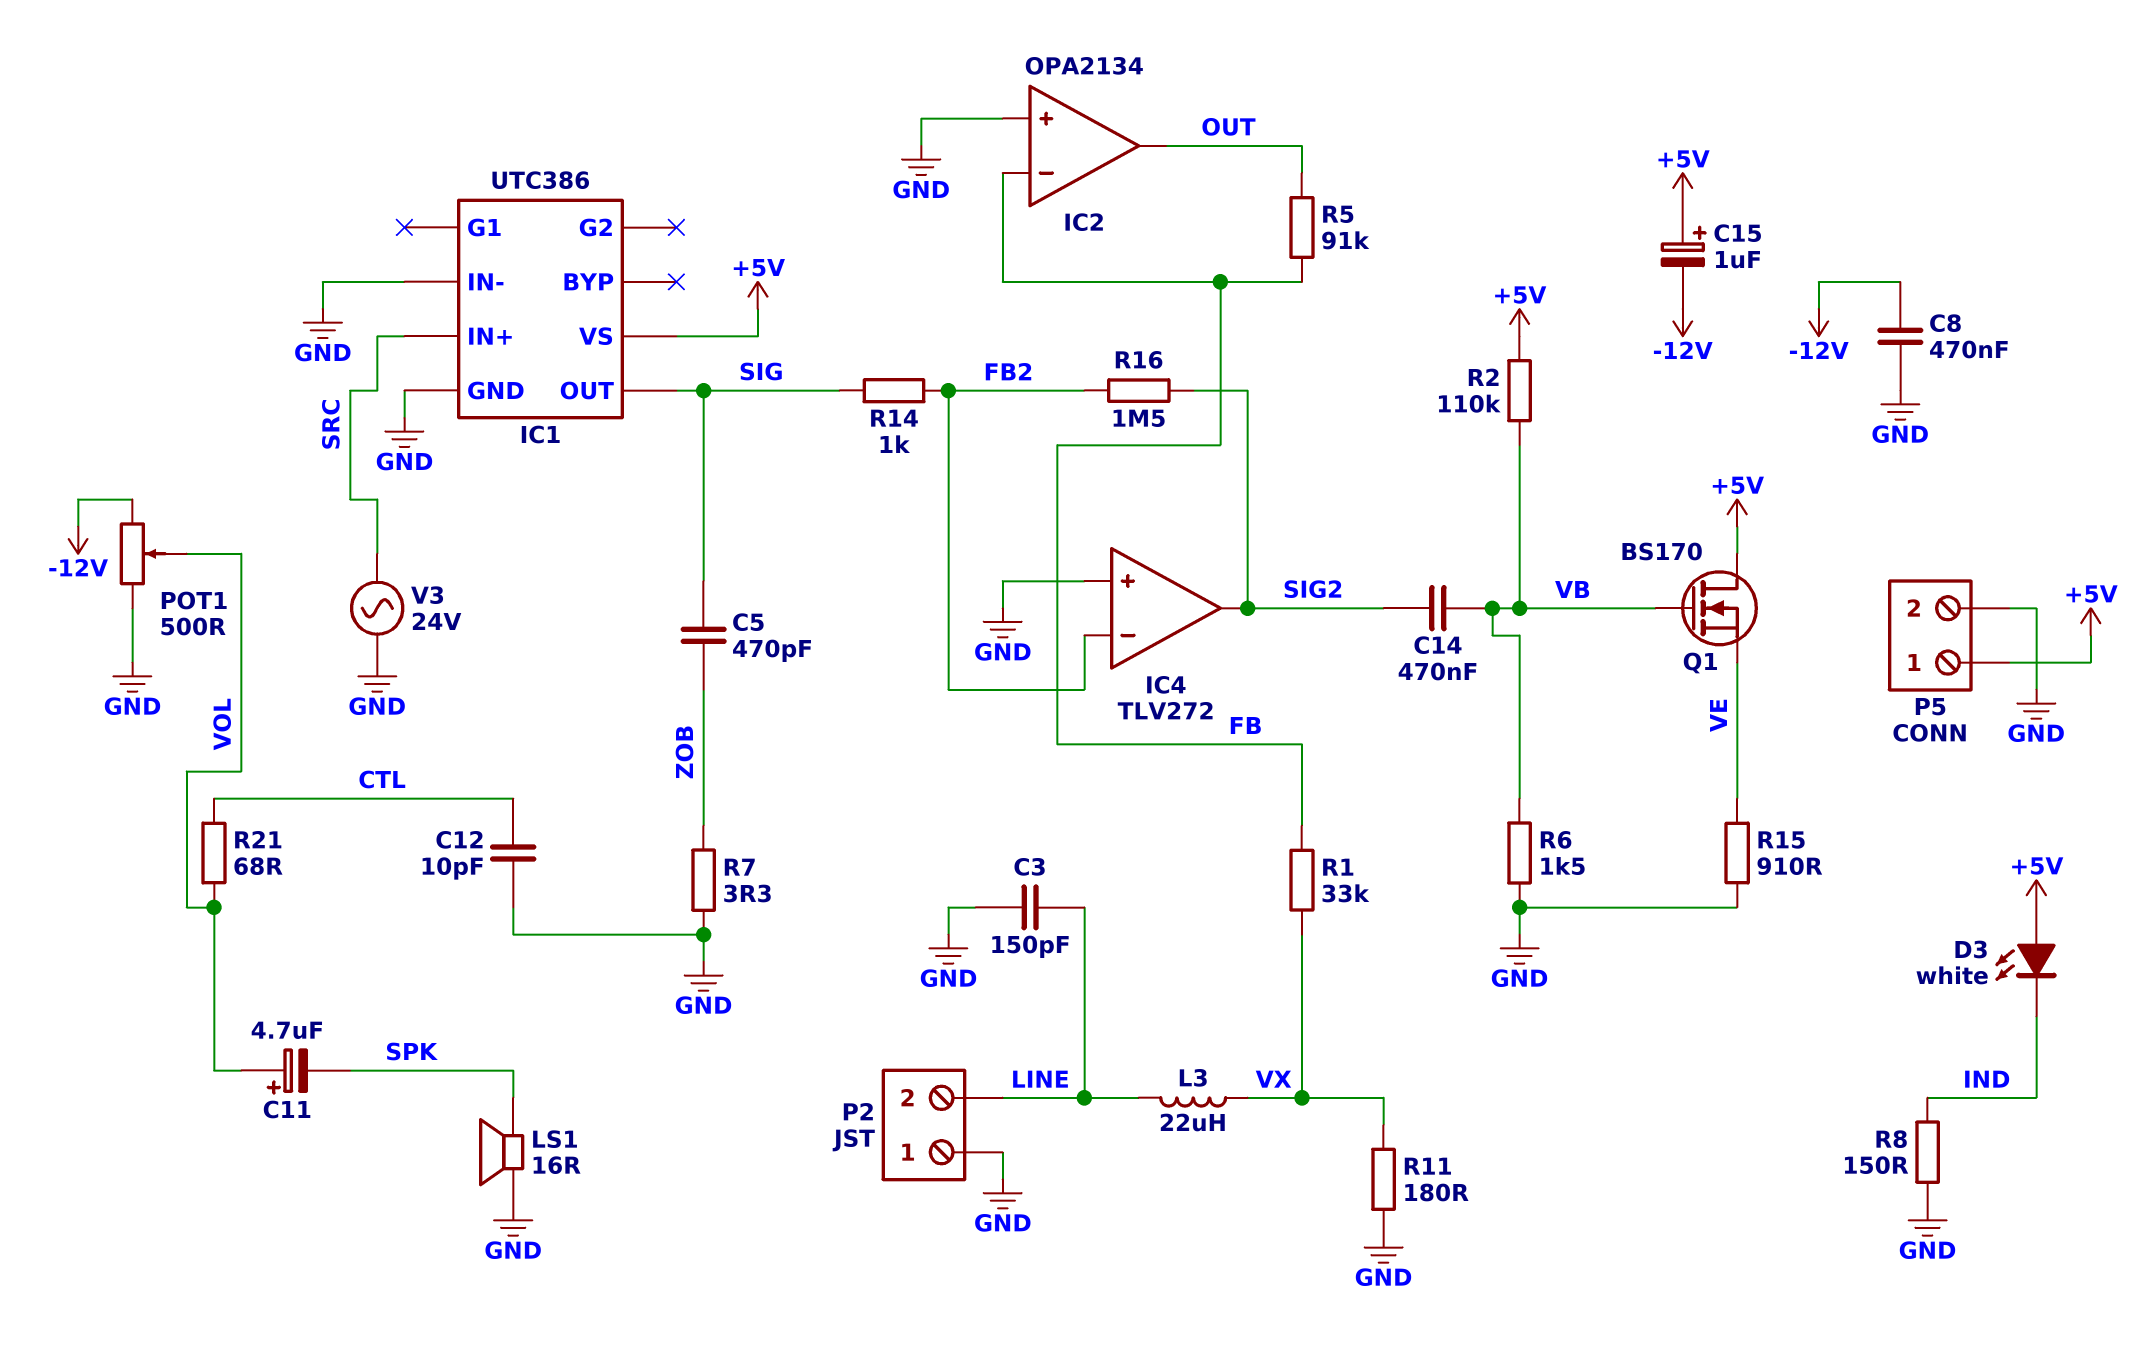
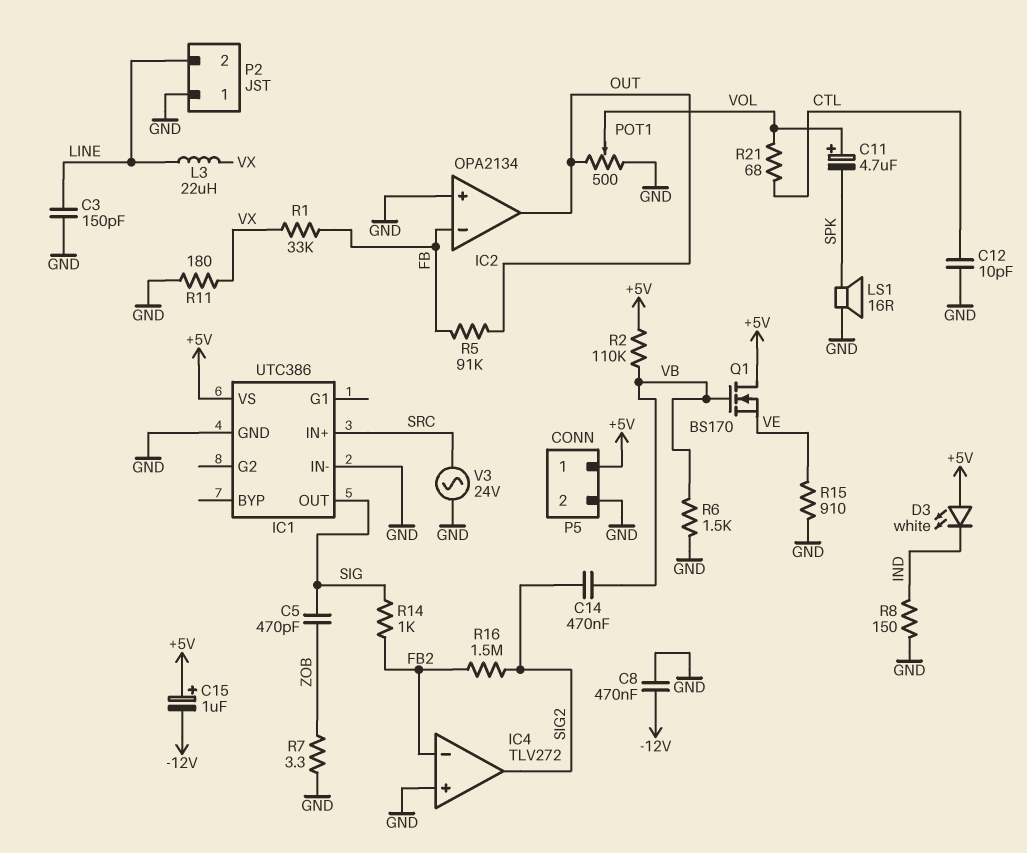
POT1: 500 (-12V, GND, wiper VOL) -> 500 (GND, OUT, wiper VOL)

